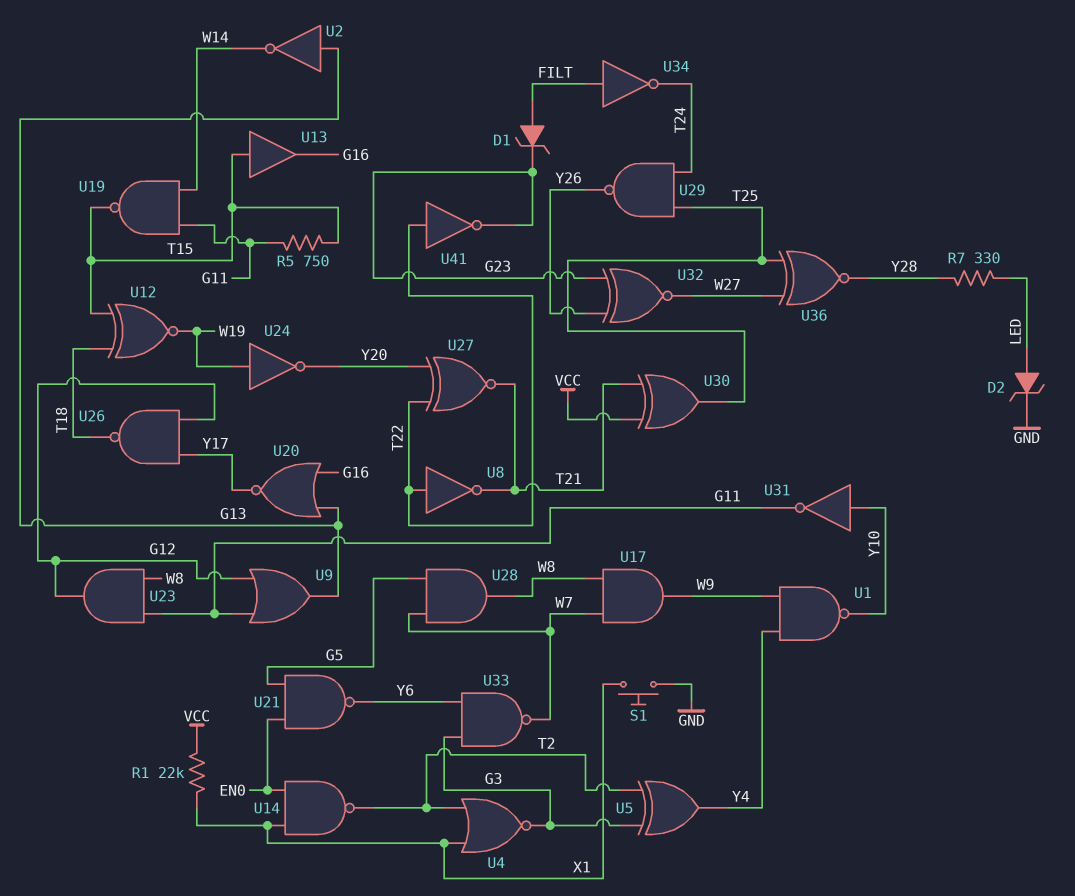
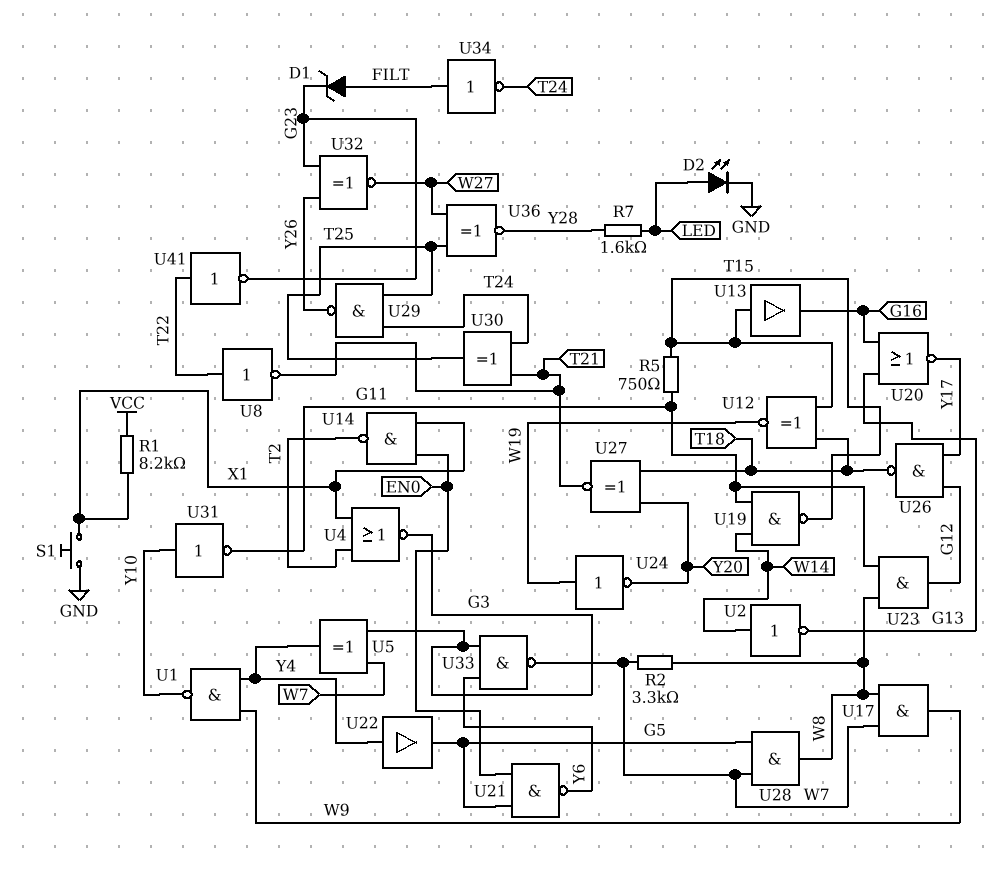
D2: zener (A LED, K GND) -> LED (A LED, K GND)
R1: 22k (VCC, X1) -> 8.2k (VCC, X1)
R2: none -> 3.3k (W7, W8)
R7: 330 (LED, Y28) -> 1.6k (LED, Y28)
U2: NOT (in G13, out W14) -> NOT (in W14, out G13)
U5: XOR (in G3, in T2, out Y4) -> XOR (in G3, in W7, out Y4)
U9: OR (in G11, in G12, out G13) -> none
U22: none -> buffer (in Y4, out G5)
U27: XNOR (in T22, in Y20, out T21) -> XNOR (in T18, in Y20, out T21)
U30: XOR (in T21, in VCC, out T25) -> XOR (in T21, in T24, out T25)

